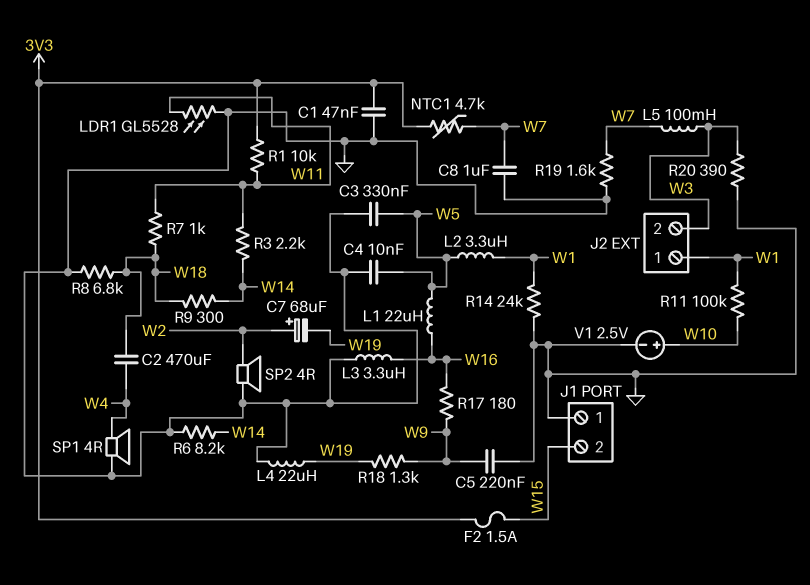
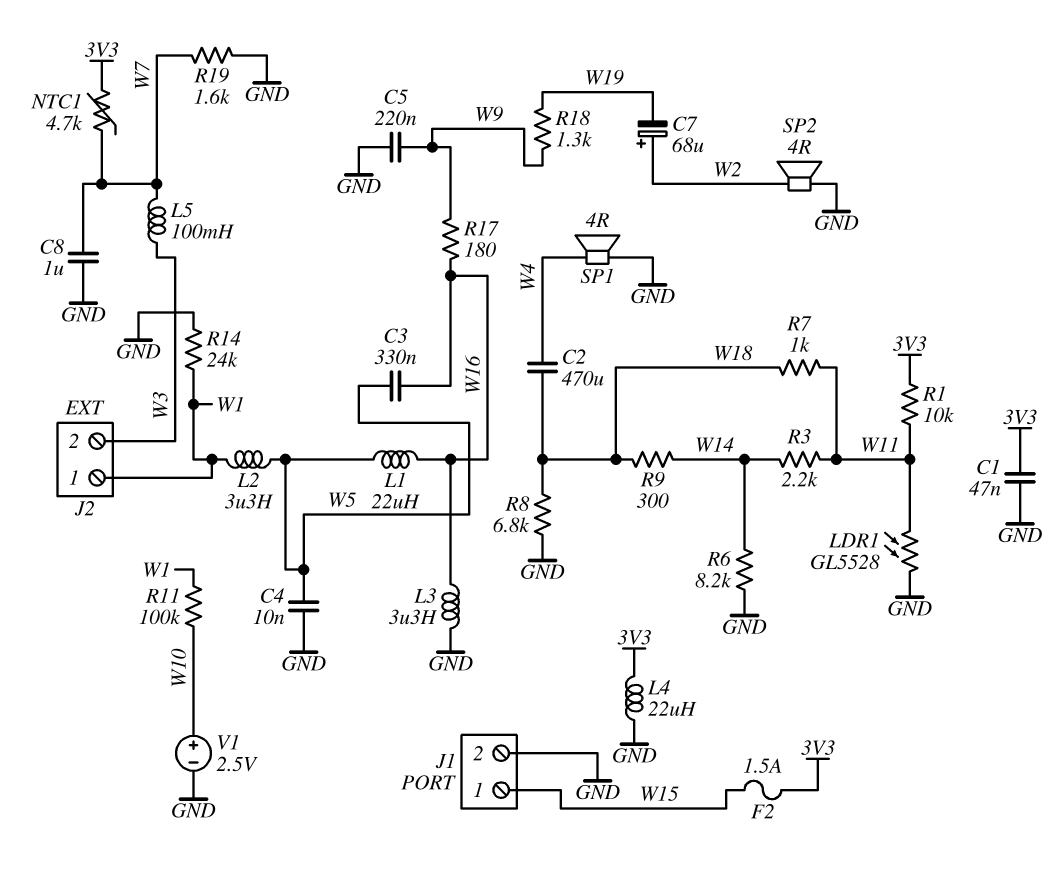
C3: 330nF (GND, W5) -> 330nF (W5, W16)
J1 pin 1: GND -> W15
J1 pin 2: W15 -> GND
L4: 22uH (GND, W19) -> 22uH (3V3, GND)
R20: 390 (GND, W3) -> none

